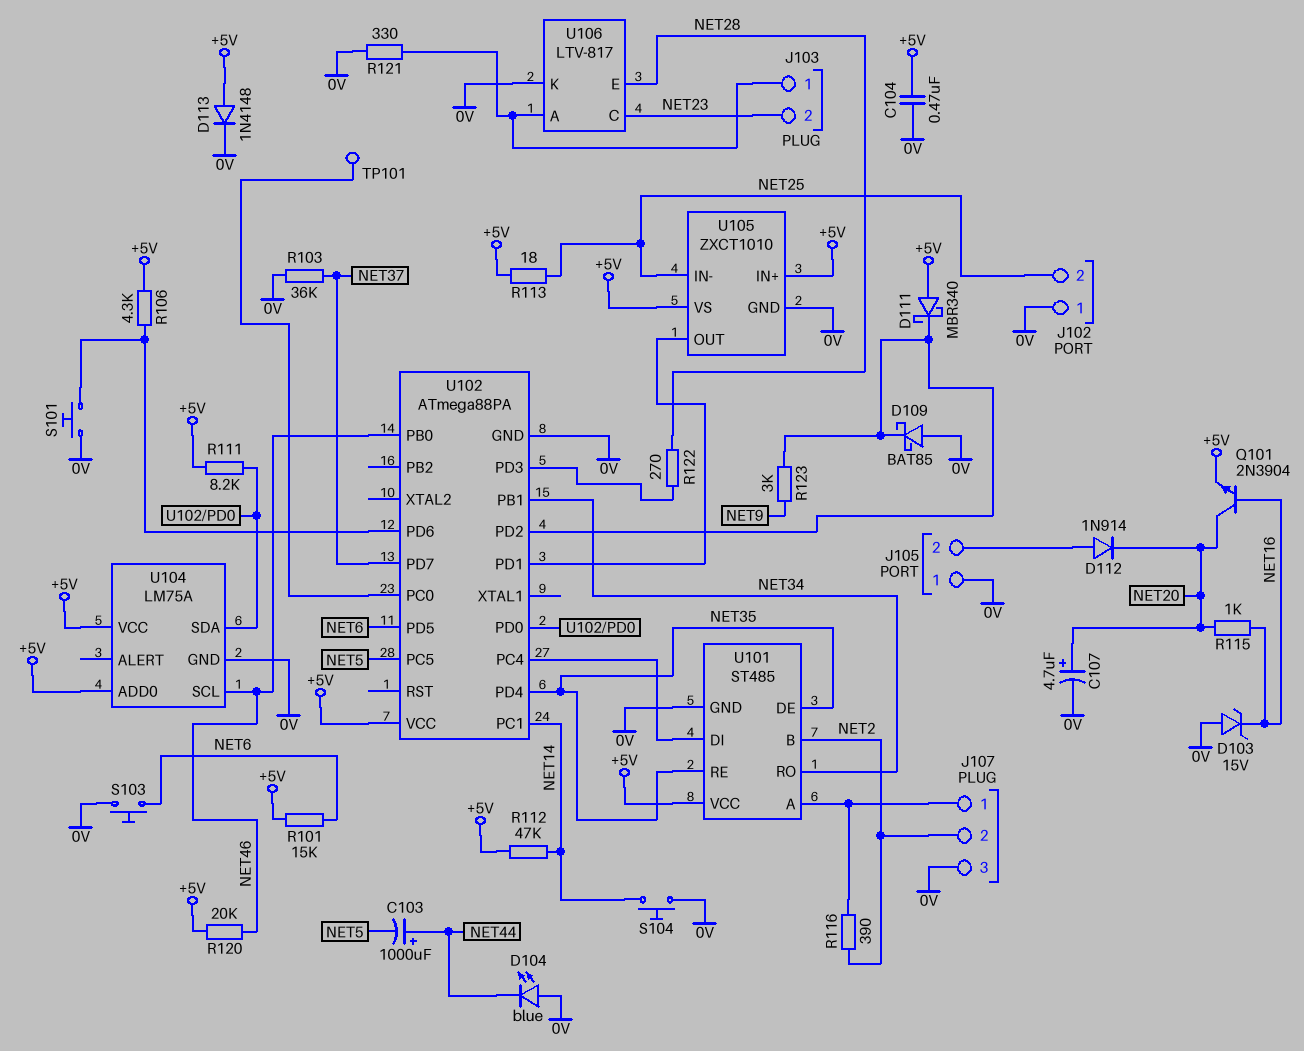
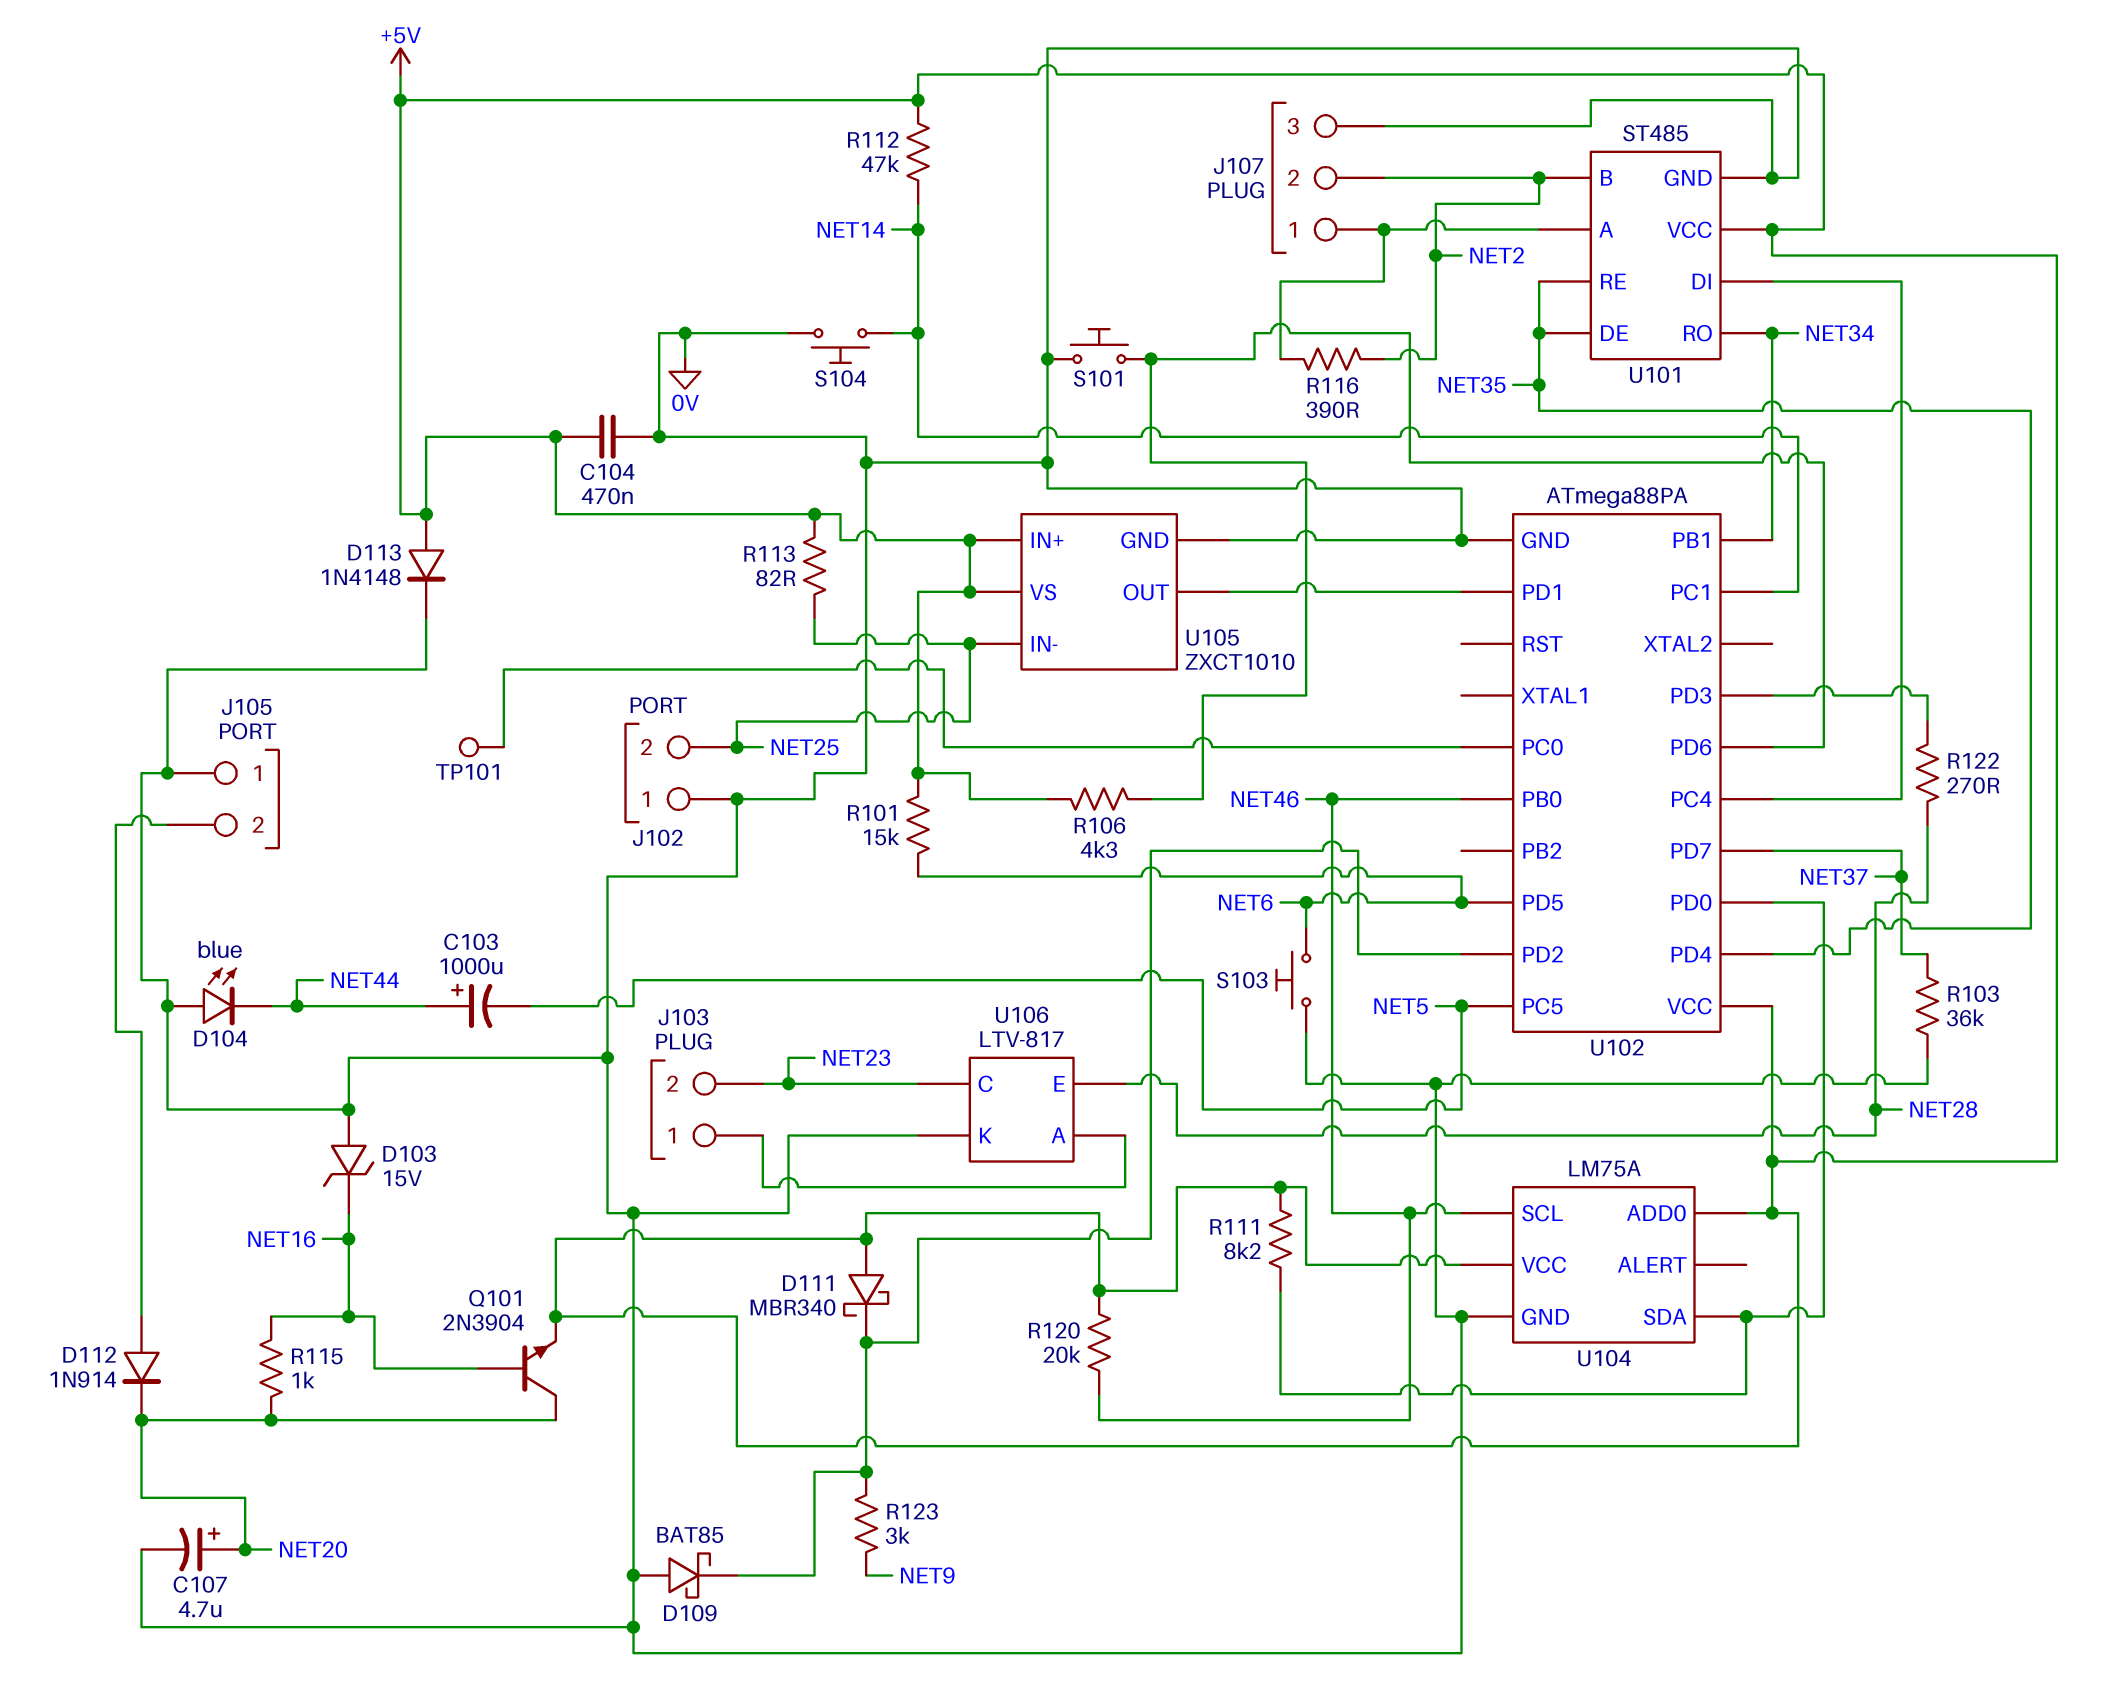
R113: 18 (+5V, NET25) -> 82 (+5V, NET25)
R121: 330 (0V, J103/1) -> none

